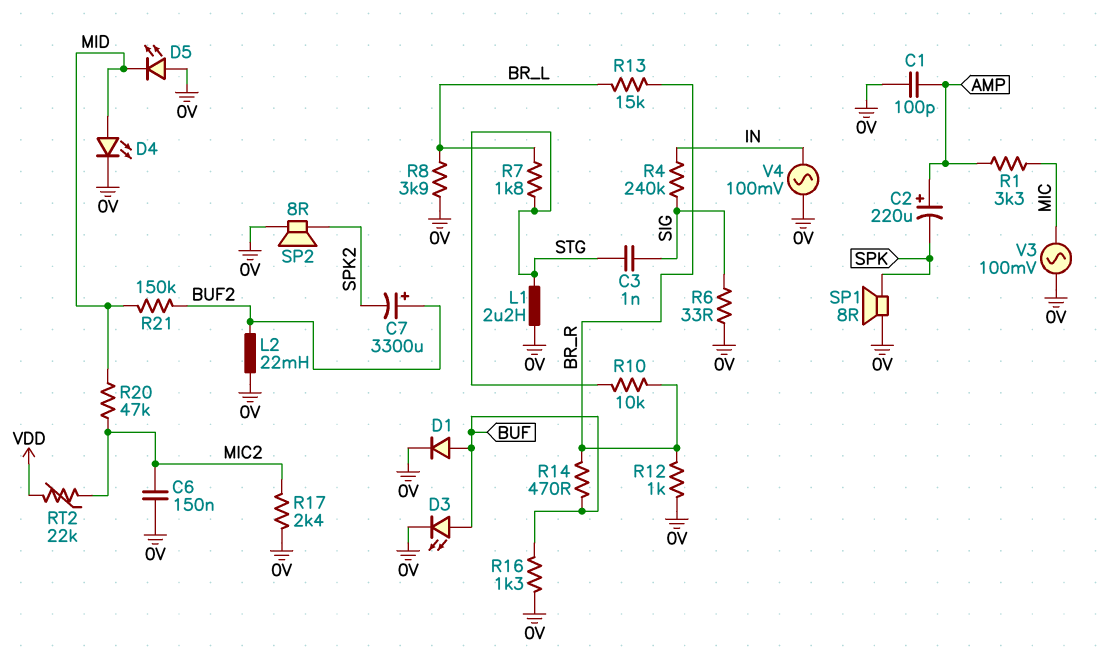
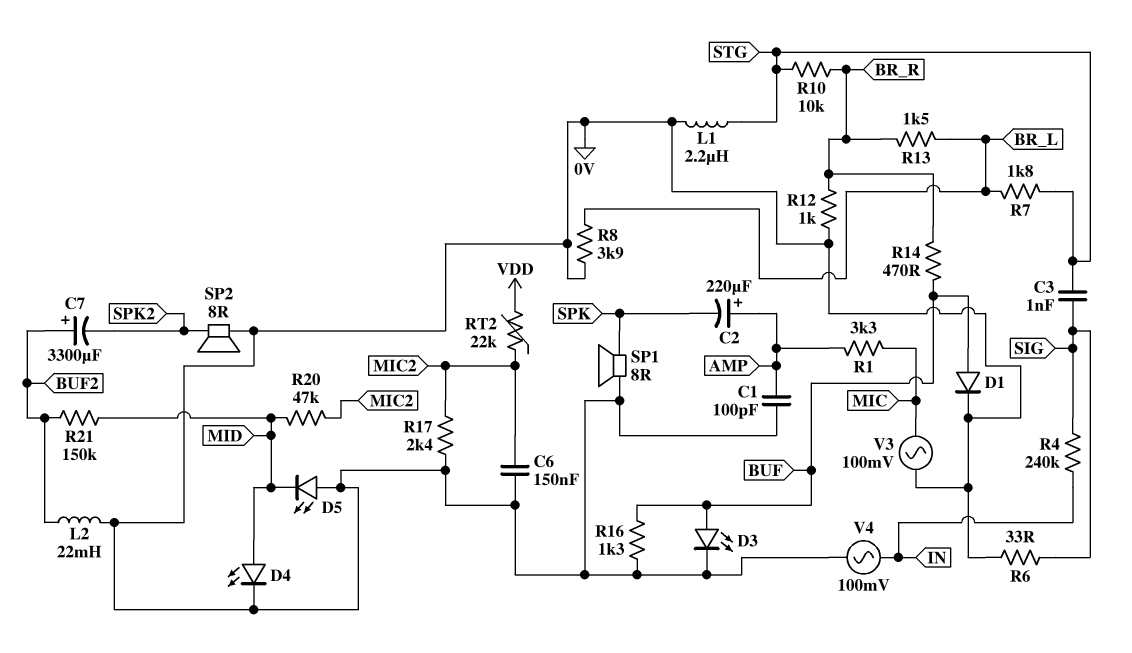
R13: 15k (BR_L, BR_R) -> 1.5k (BR_L, BR_R)

